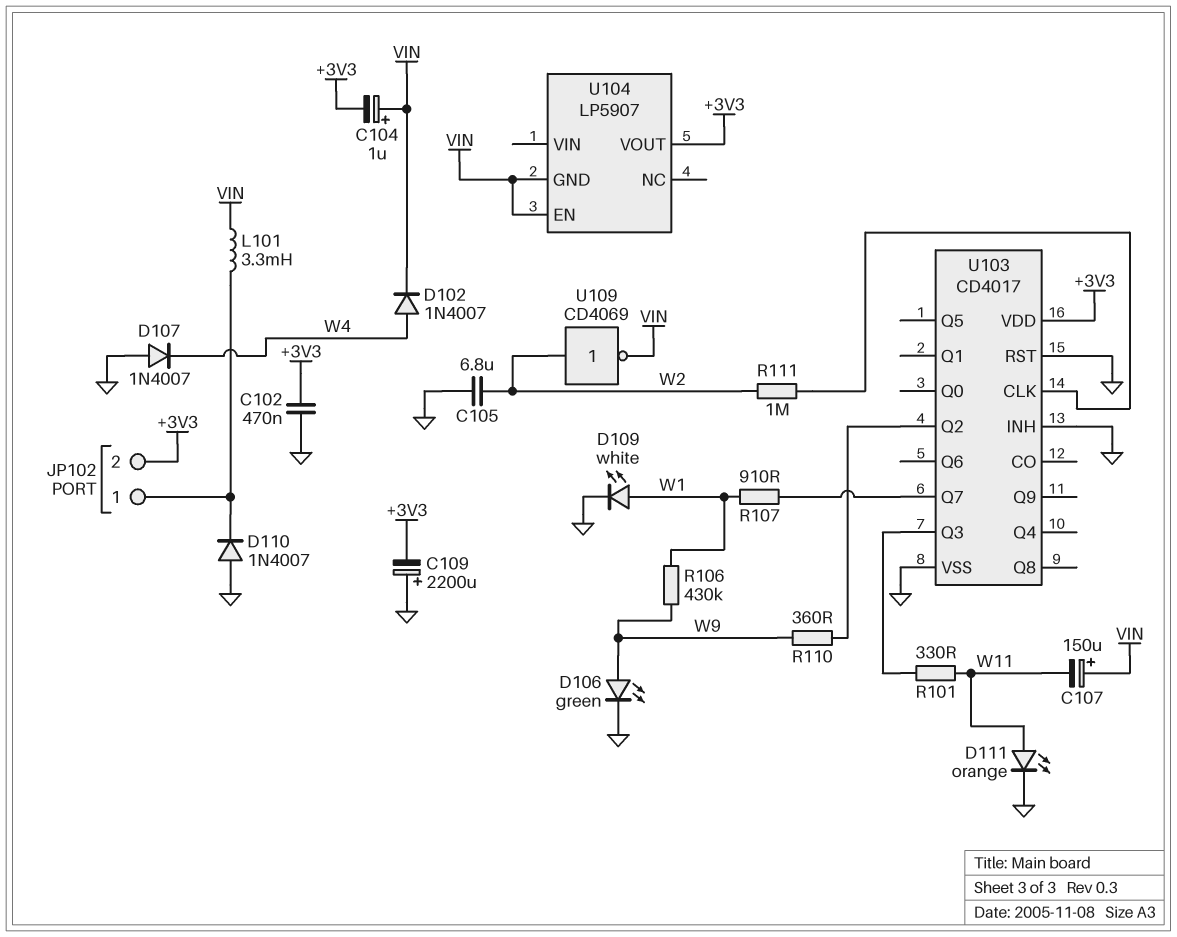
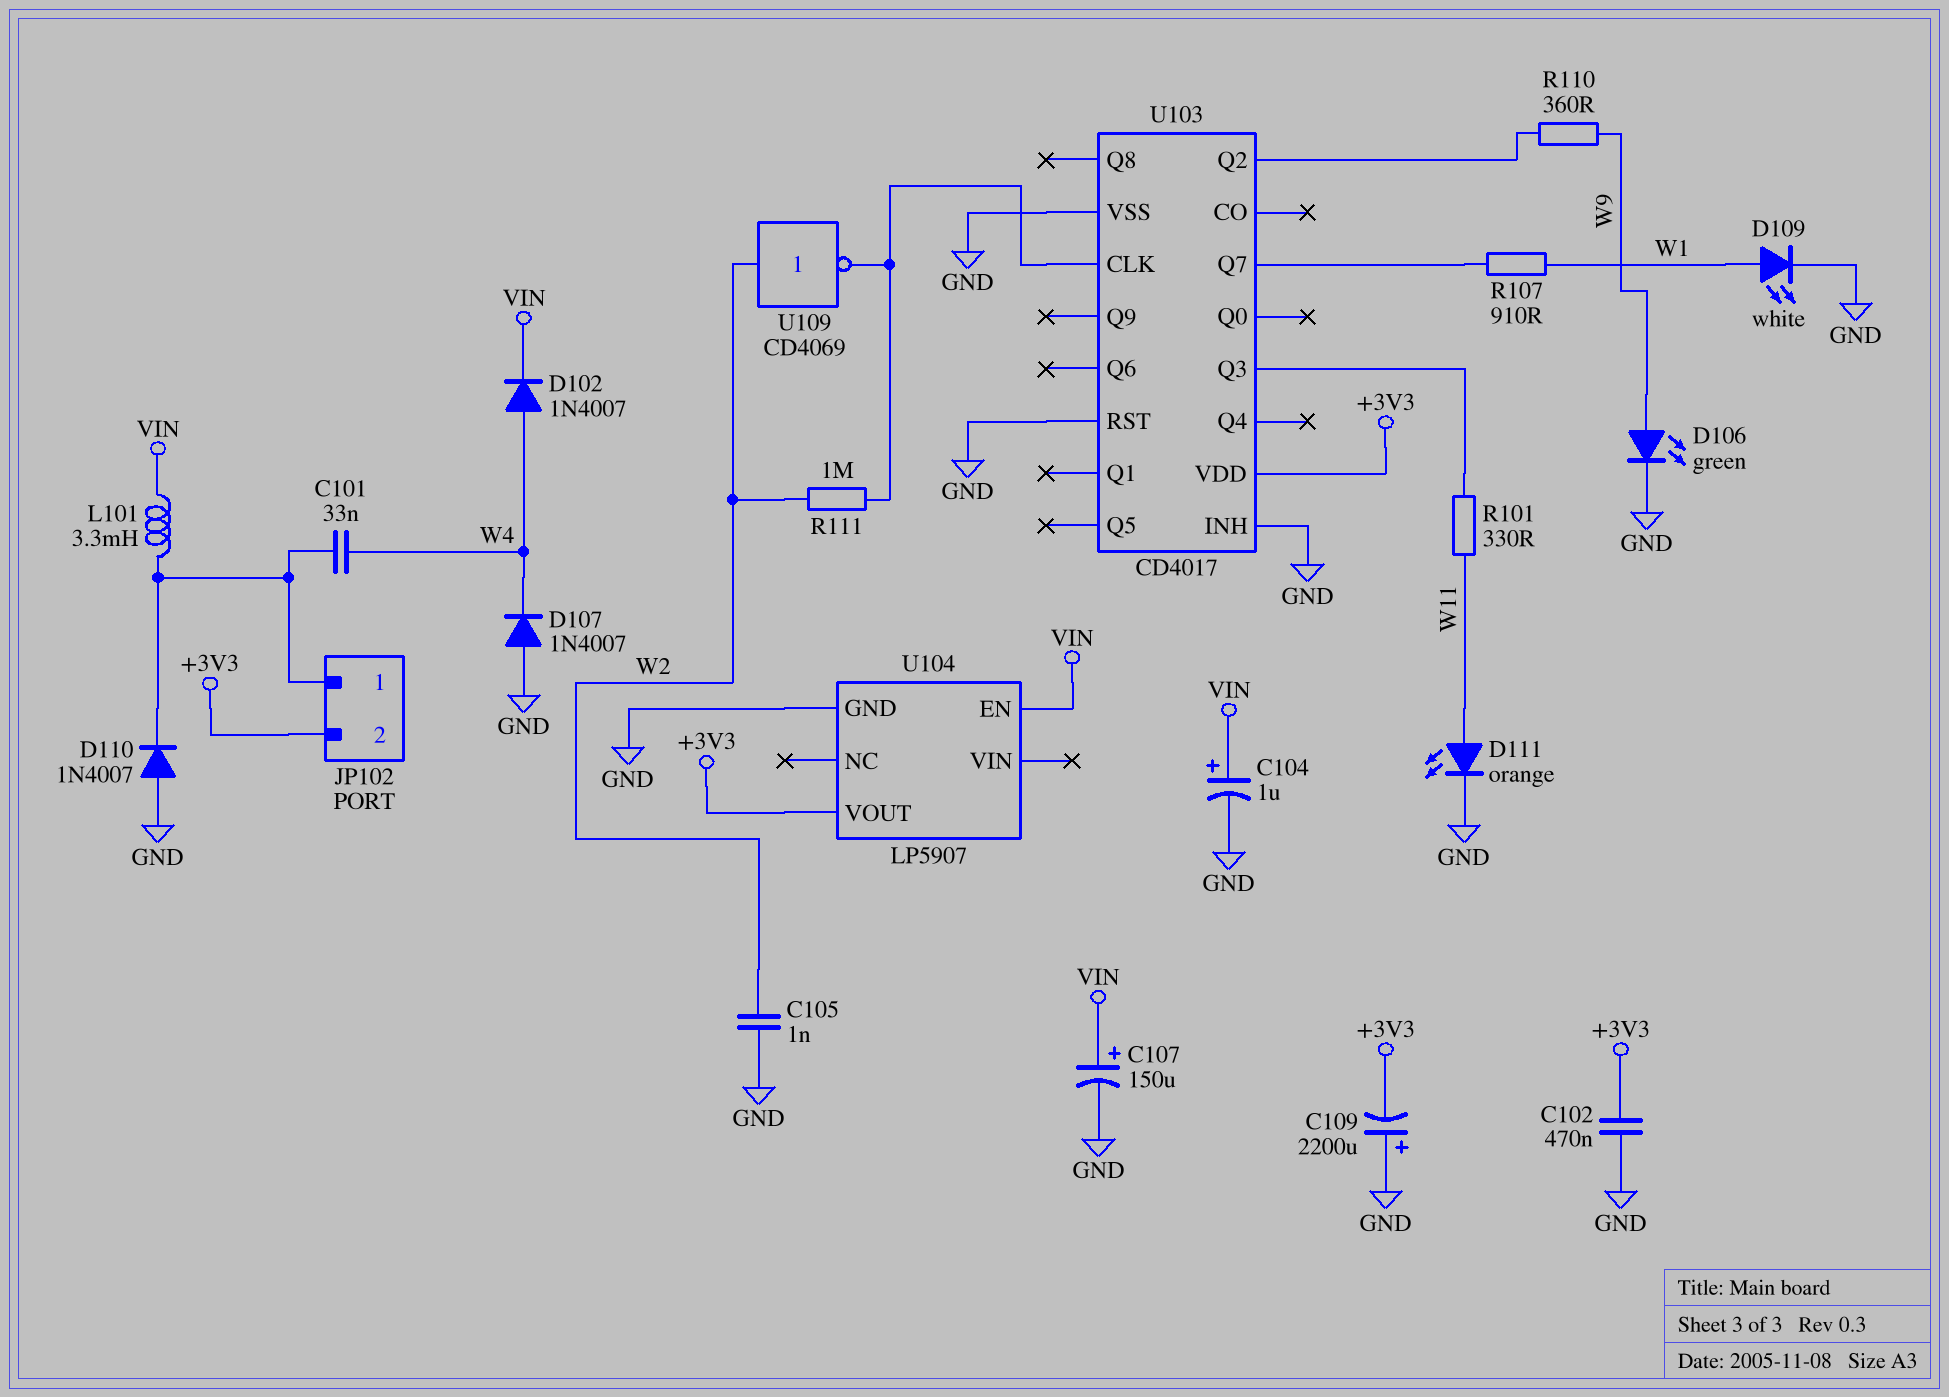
C101: none -> 33nF (JP102/1, W4)
C104: 1uF (plus VIN, minus +3V3) -> 1uF (plus VIN, minus GND)
C105: 6.8uF (GND, W2) -> 1nF (GND, W2)
C107: 150uF (plus VIN, minus W11) -> 150uF (plus VIN, minus GND)
R106: 430k (W1, W9) -> none
U104 pin GND: VIN -> GND
U109: NOT CD4069 (in W2, out VIN) -> NOT CD4069 (in W2, out U103/CLK)

